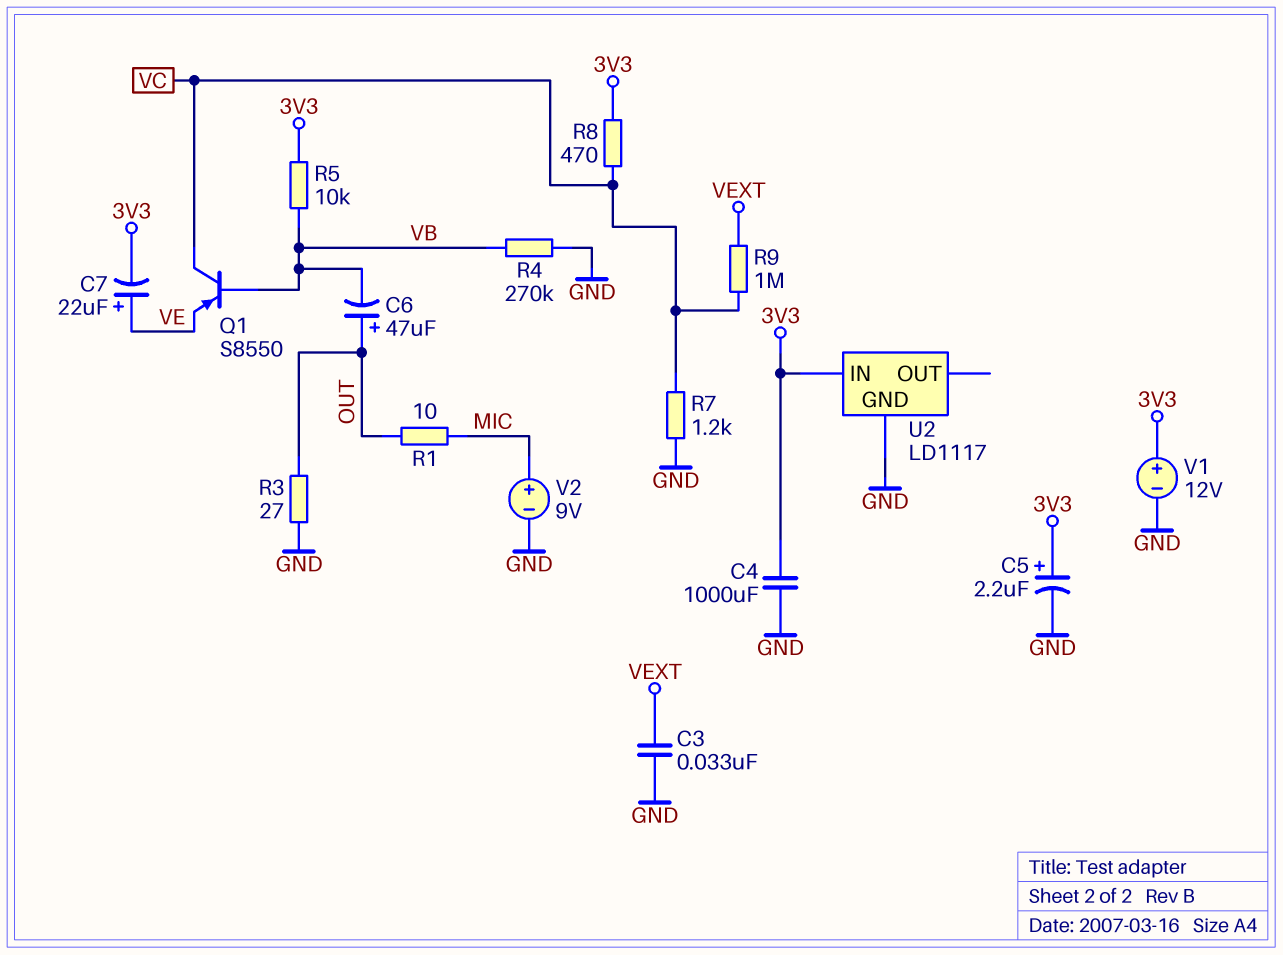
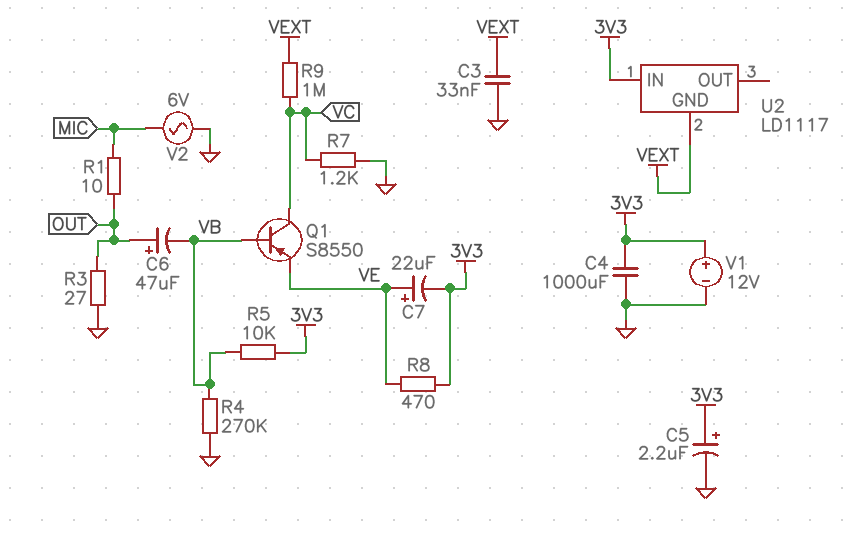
R8: 470 (3V3, VC) -> 470 (3V3, VE)
U2 pin GND: GND -> VEXT
V2: 9V (plus MIC, minus GND) -> AC 6V (GND, MIC)

